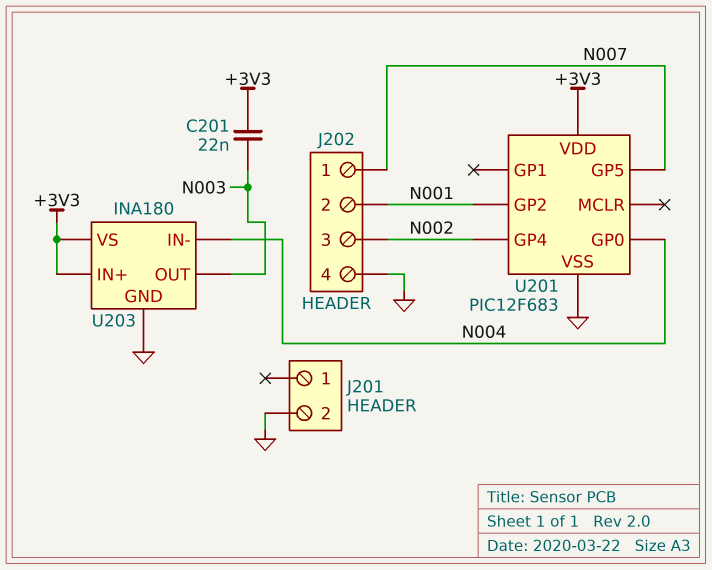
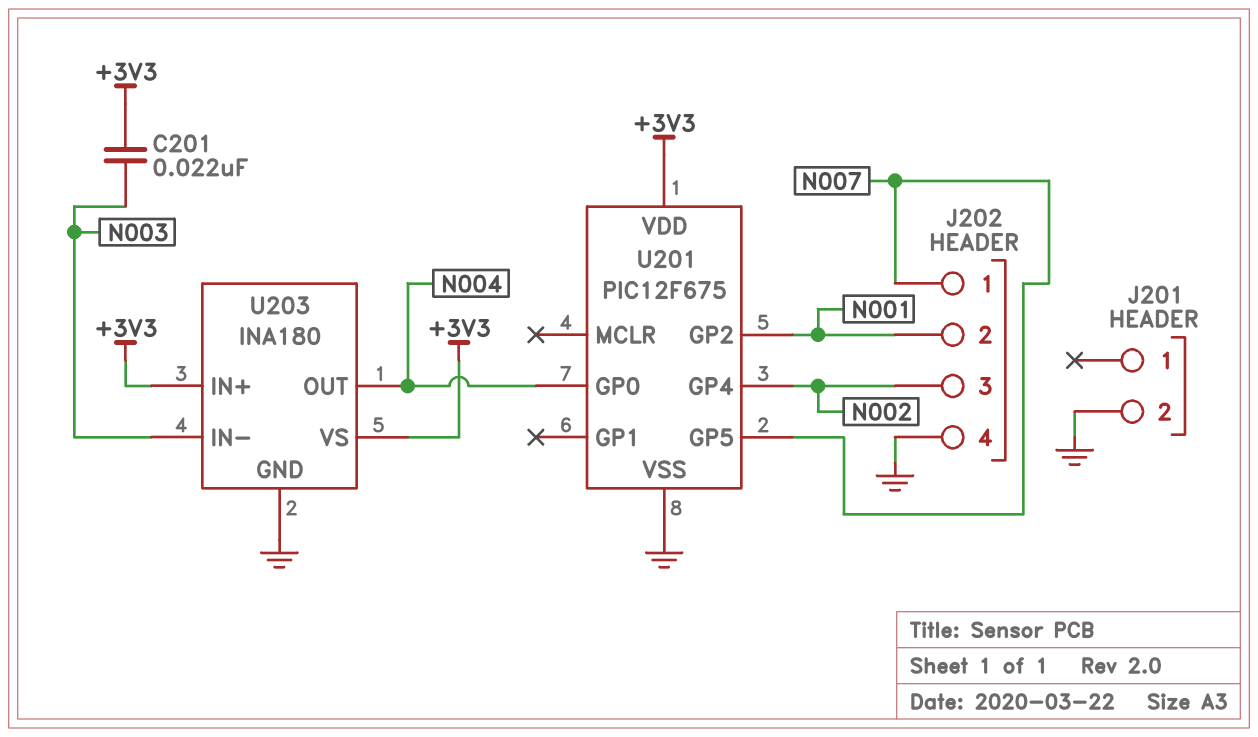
U201: PIC12F683 -> PIC12F675
U203 pin IN-: N004 -> N003
U203 pin OUT: N003 -> N004

